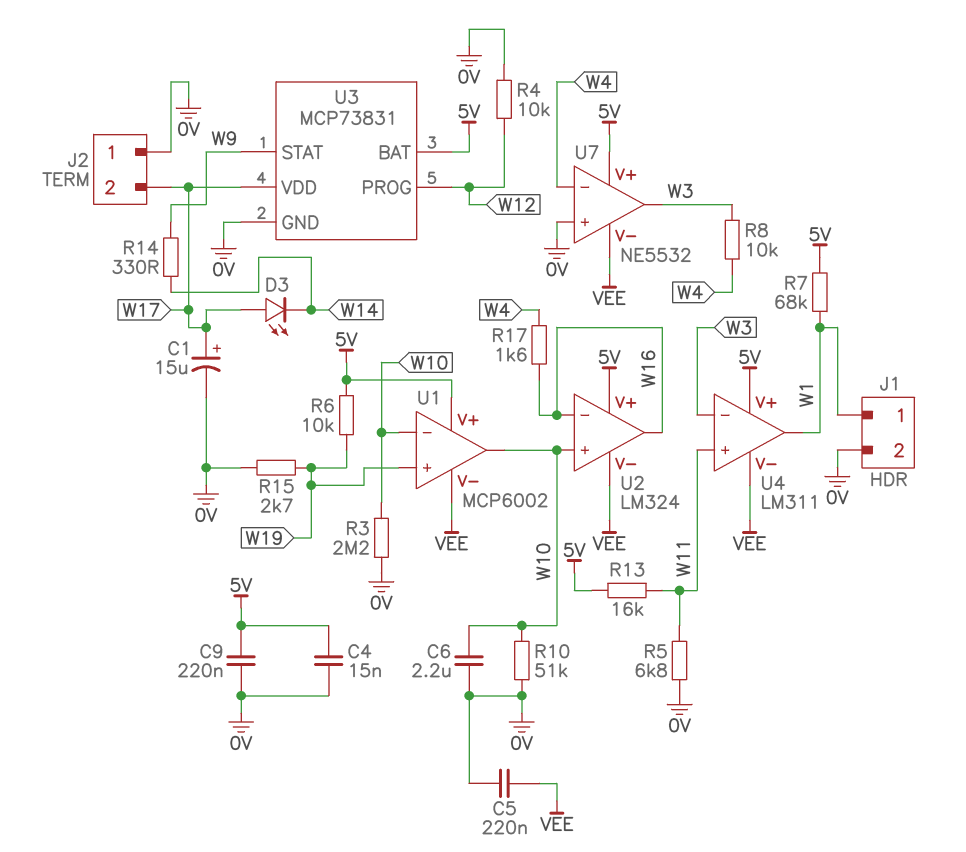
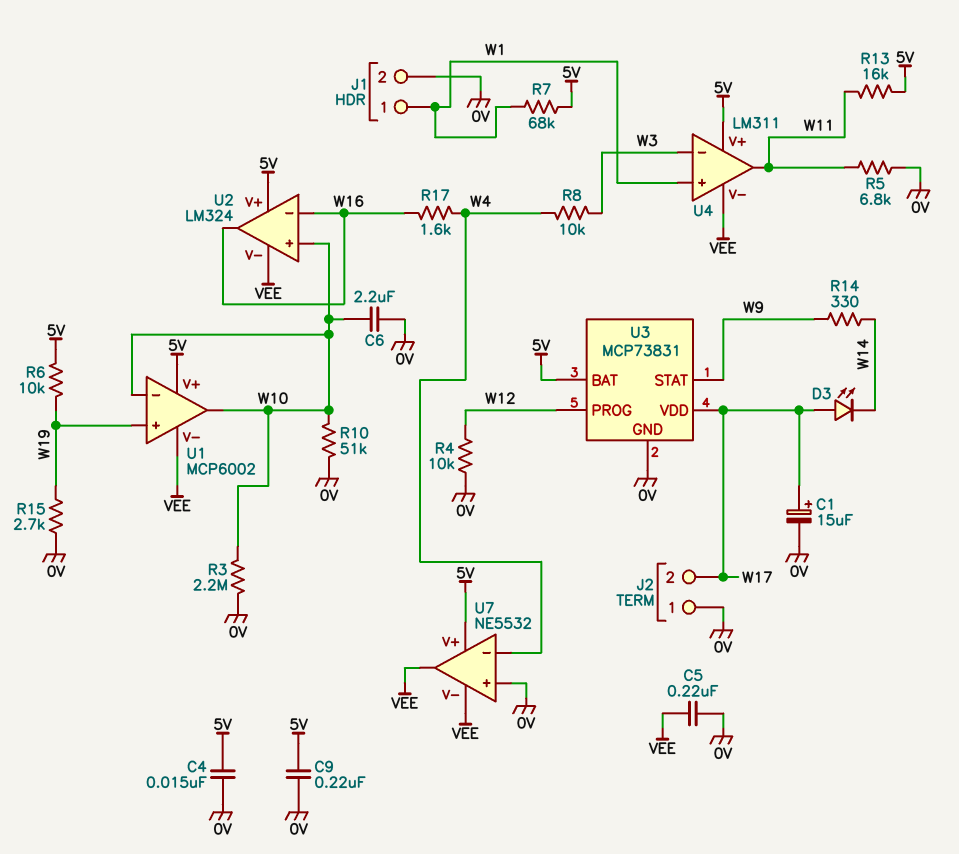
U4 pin in+: W11 -> W1
U4 pin out: W1 -> W11
U7 pin out: W3 -> VEE

